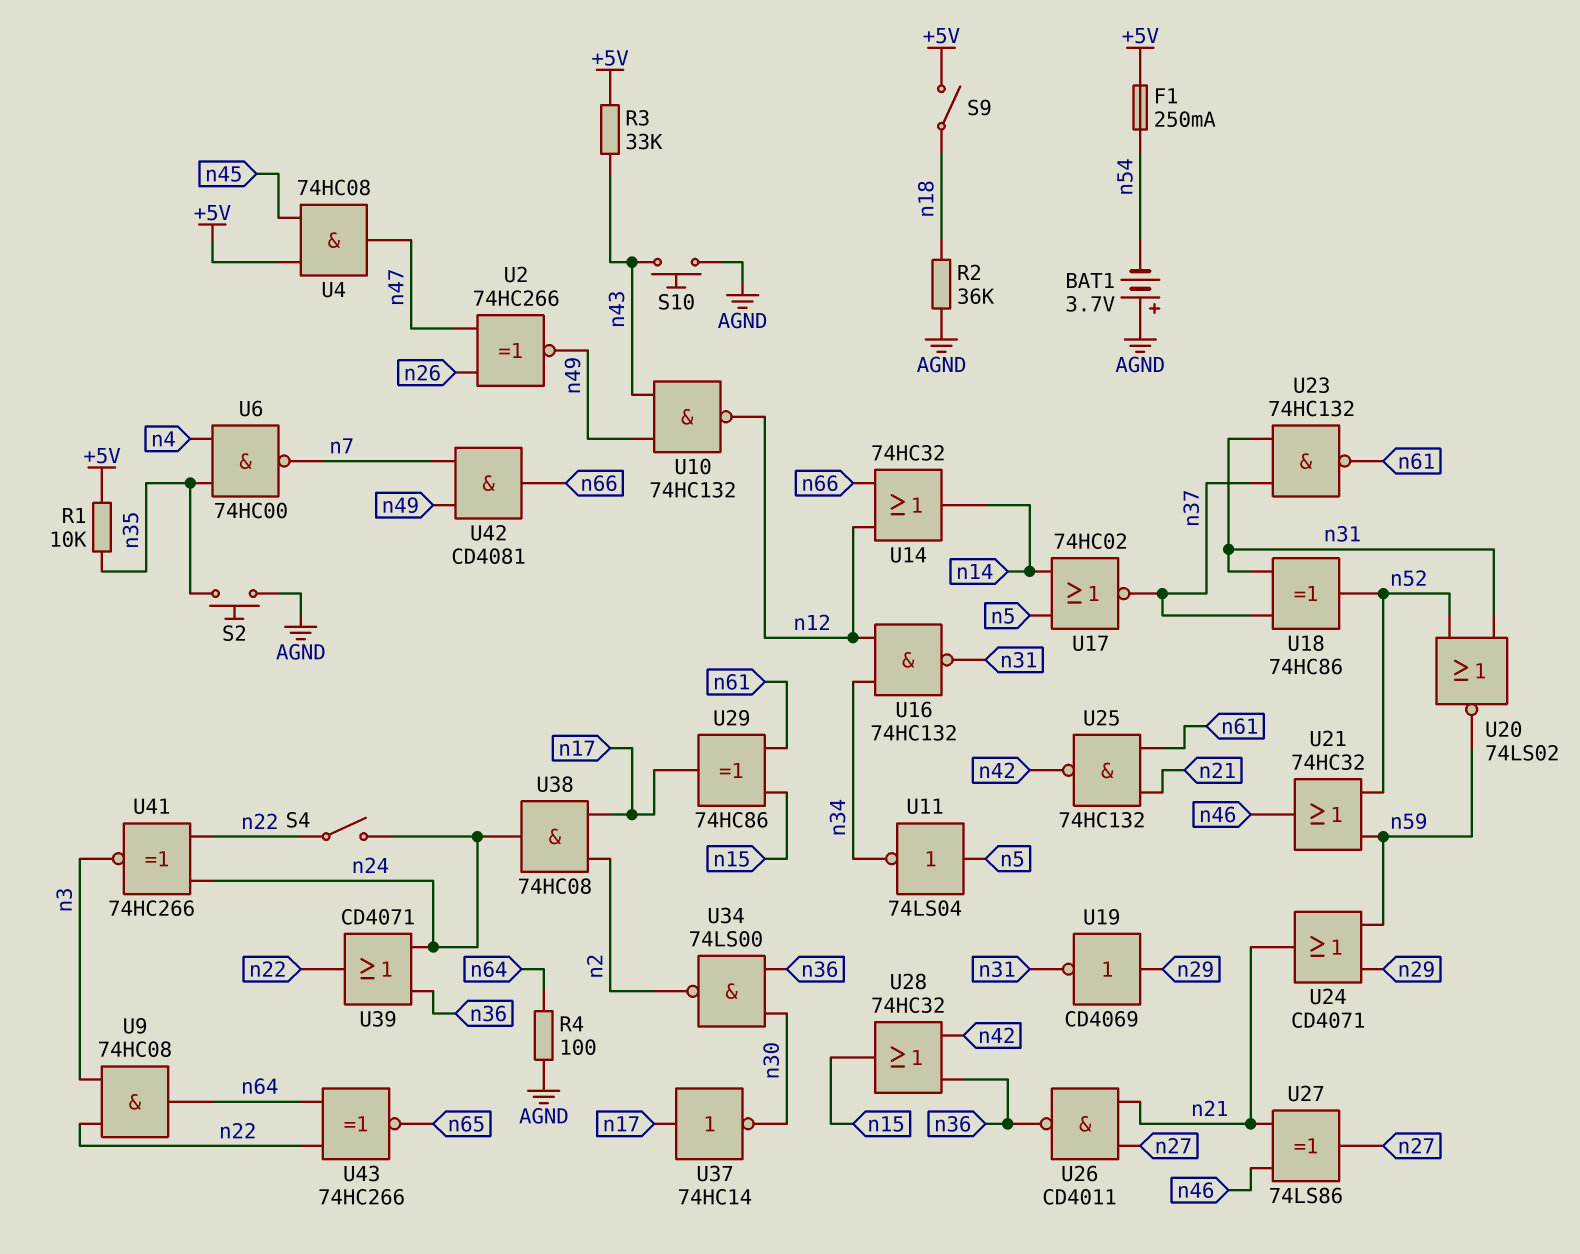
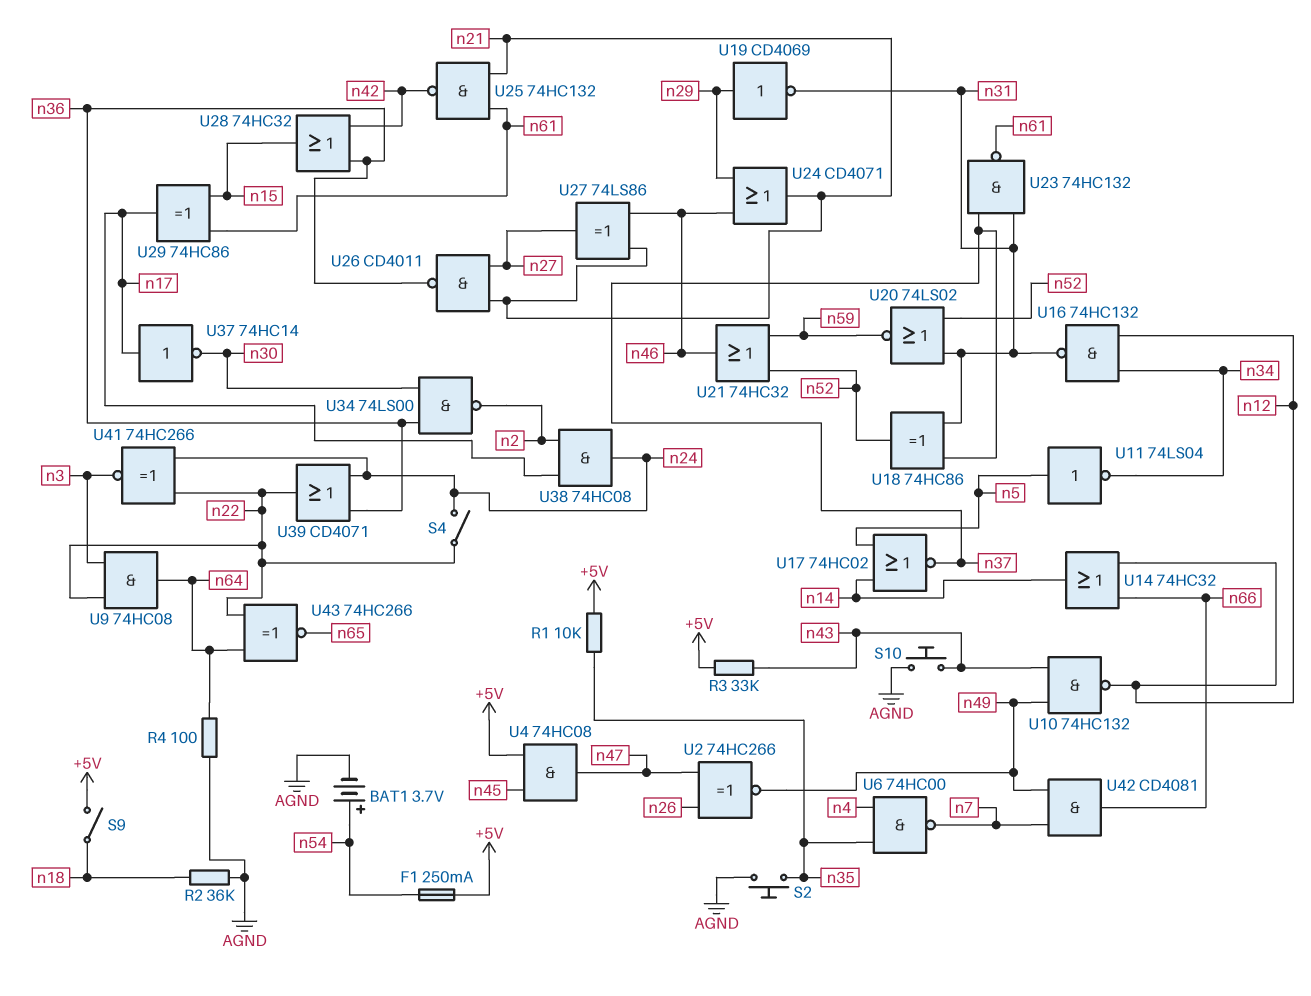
BAT1: 3.7V (plus AGND, minus n54) -> 3.7V (plus n54, minus AGND)
U24: OR CD4071 (in n29, in n59, out n21) -> OR CD4071 (in n29, in n46, out n21)

